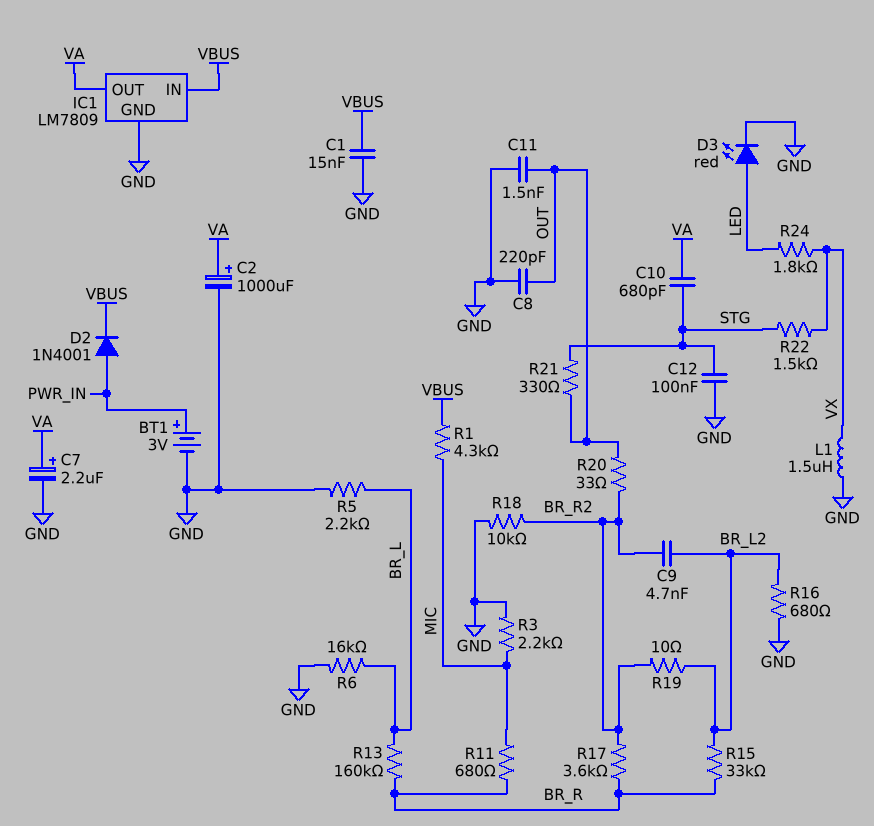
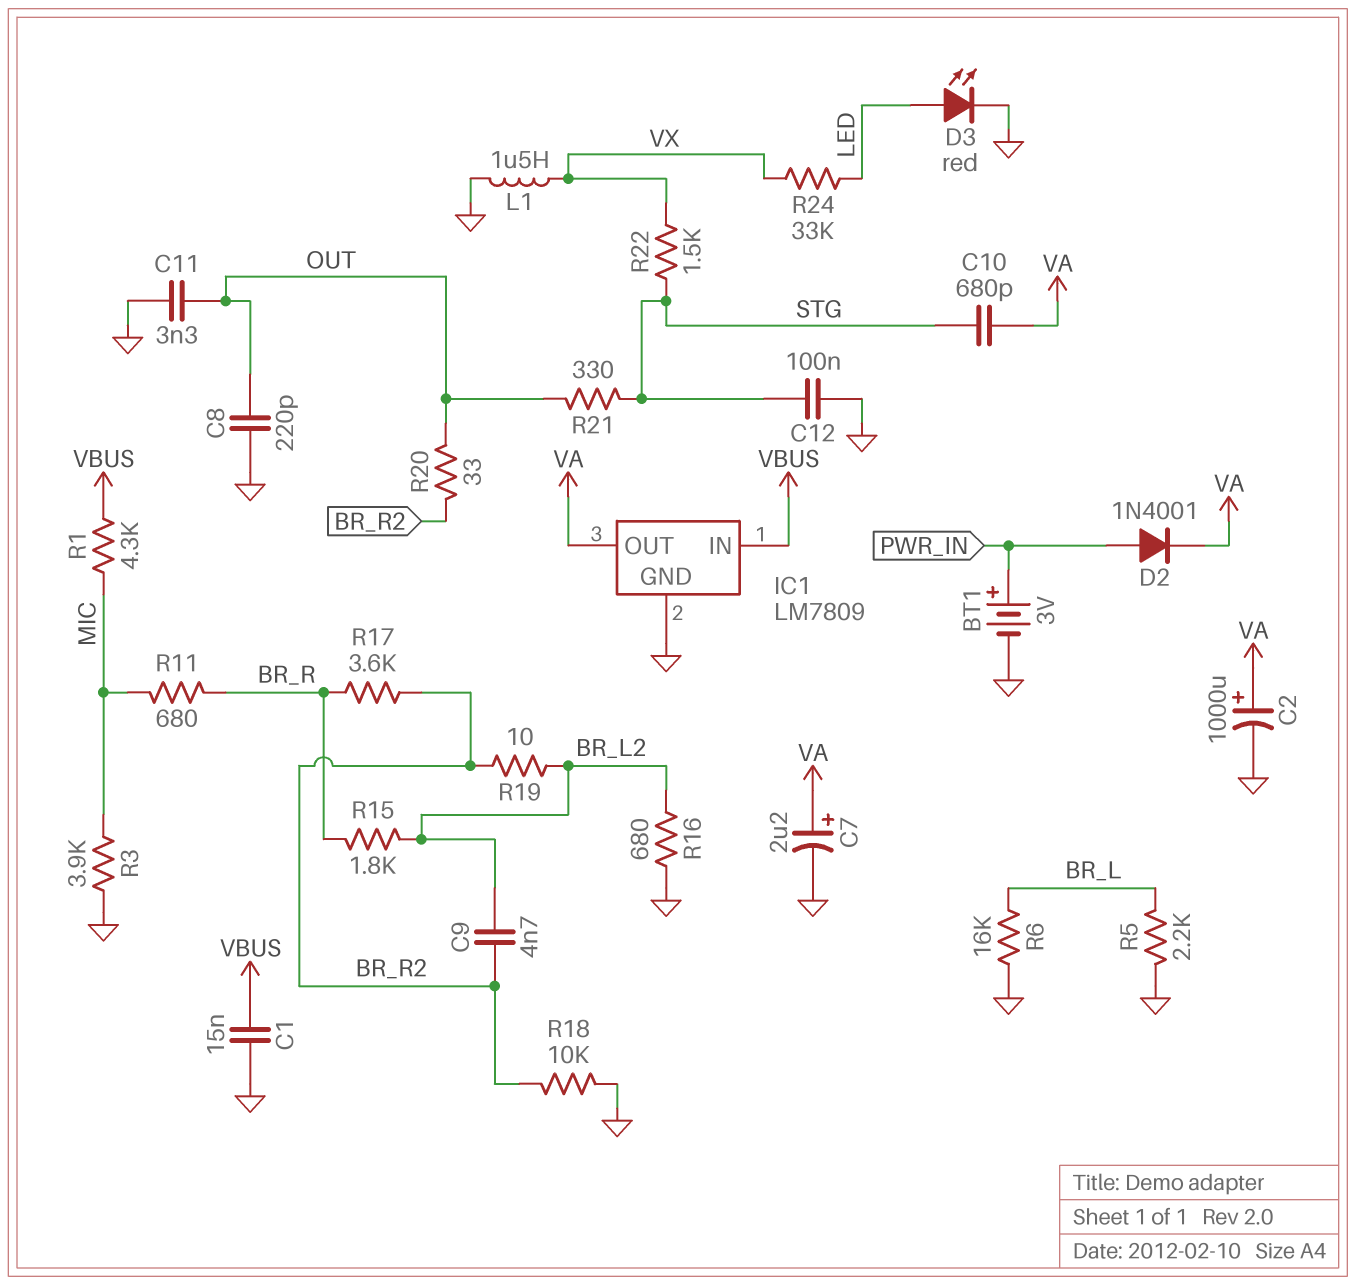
C11: 1.5nF (GND, OUT) -> 3.3nF (GND, OUT)
D2: diode 1N4001 (A PWR_IN, K VBUS) -> diode 1N4001 (A PWR_IN, K VA)
R3: 2.2k (GND, MIC) -> 3.9k (GND, MIC)
R13: 160k (BR_L, BR_R) -> none
R15: 33k (BR_L2, BR_R) -> 1.8k (BR_L2, BR_R)
R24: 1.8k (LED, VX) -> 33k (LED, VX)

